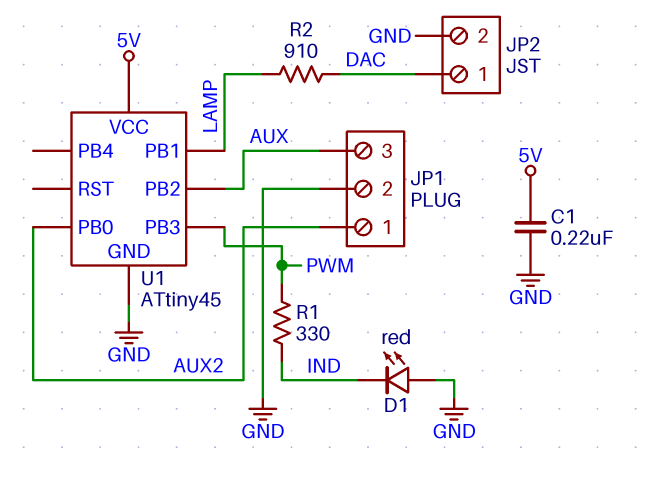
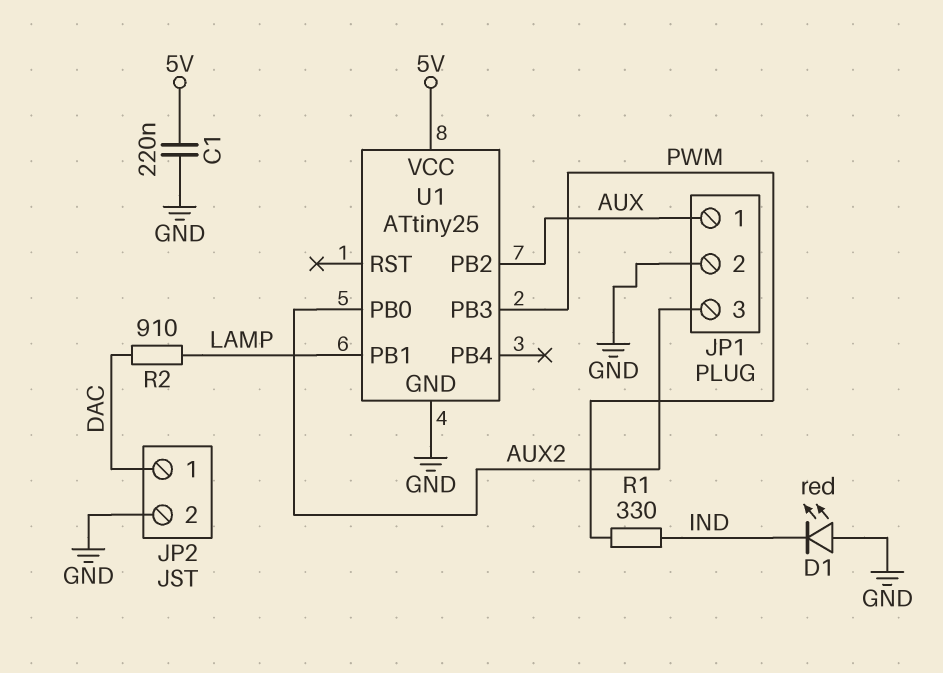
JP1 pin 1: AUX2 -> AUX
JP1 pin 3: AUX -> AUX2
U1: ATtiny45 -> ATtiny25

